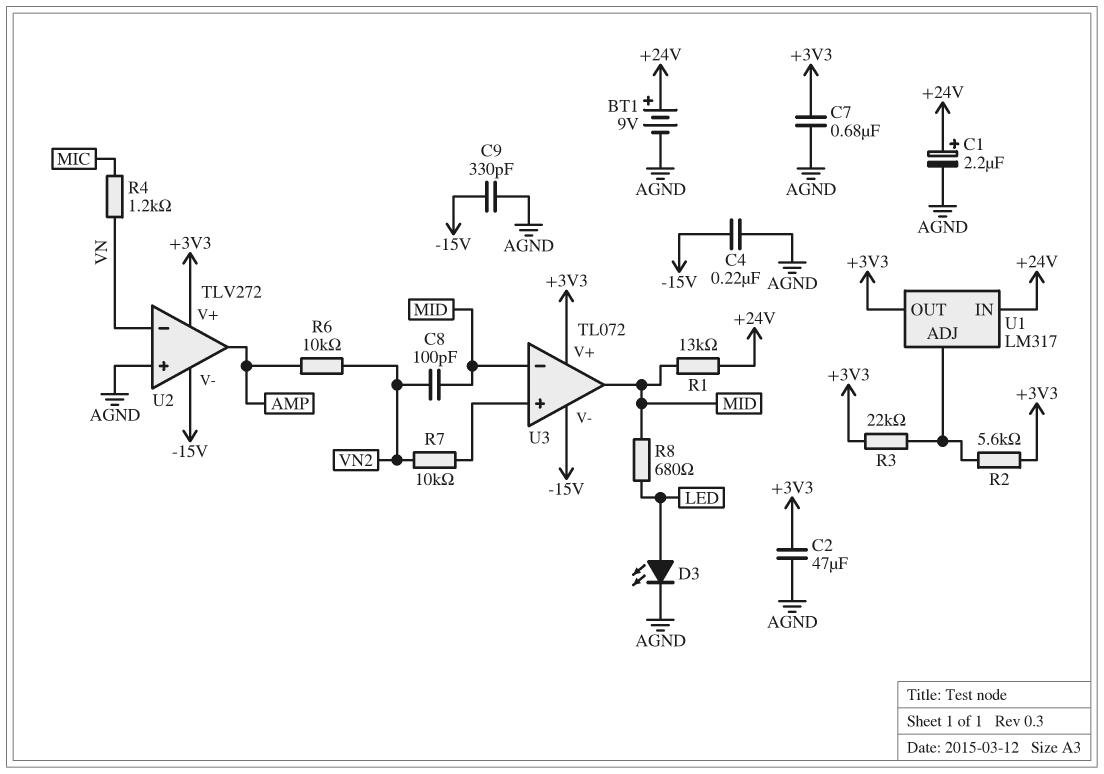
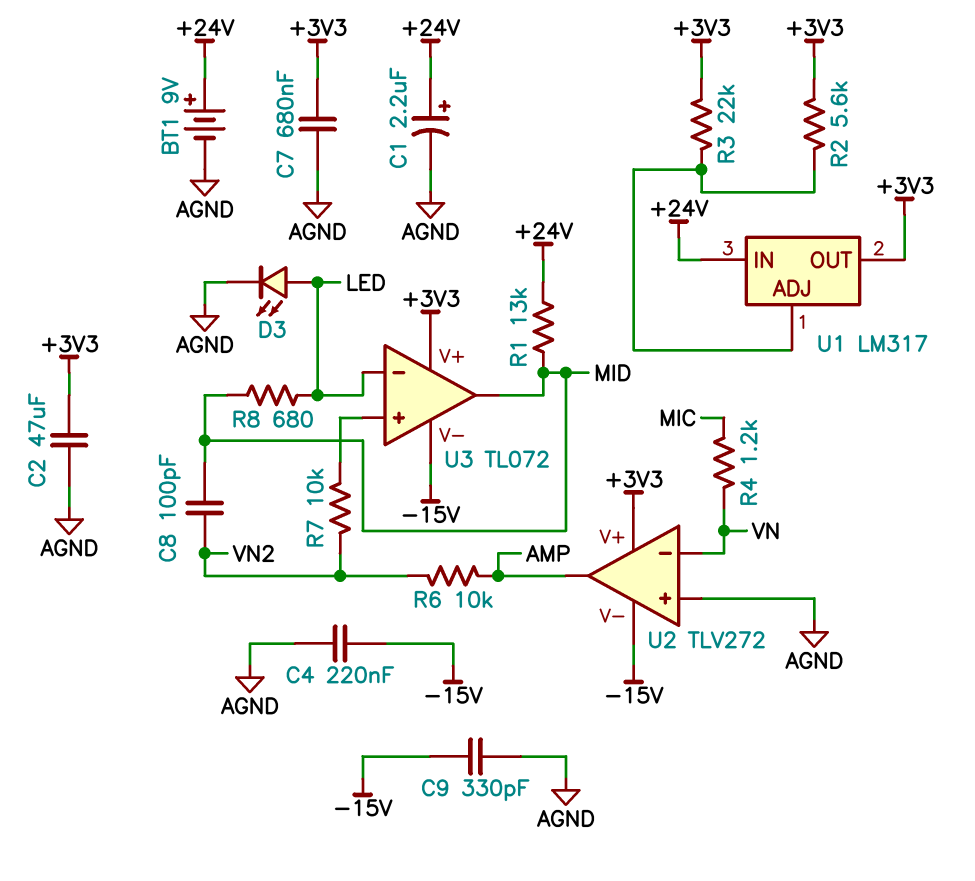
U3 pin in-: MID -> LED

